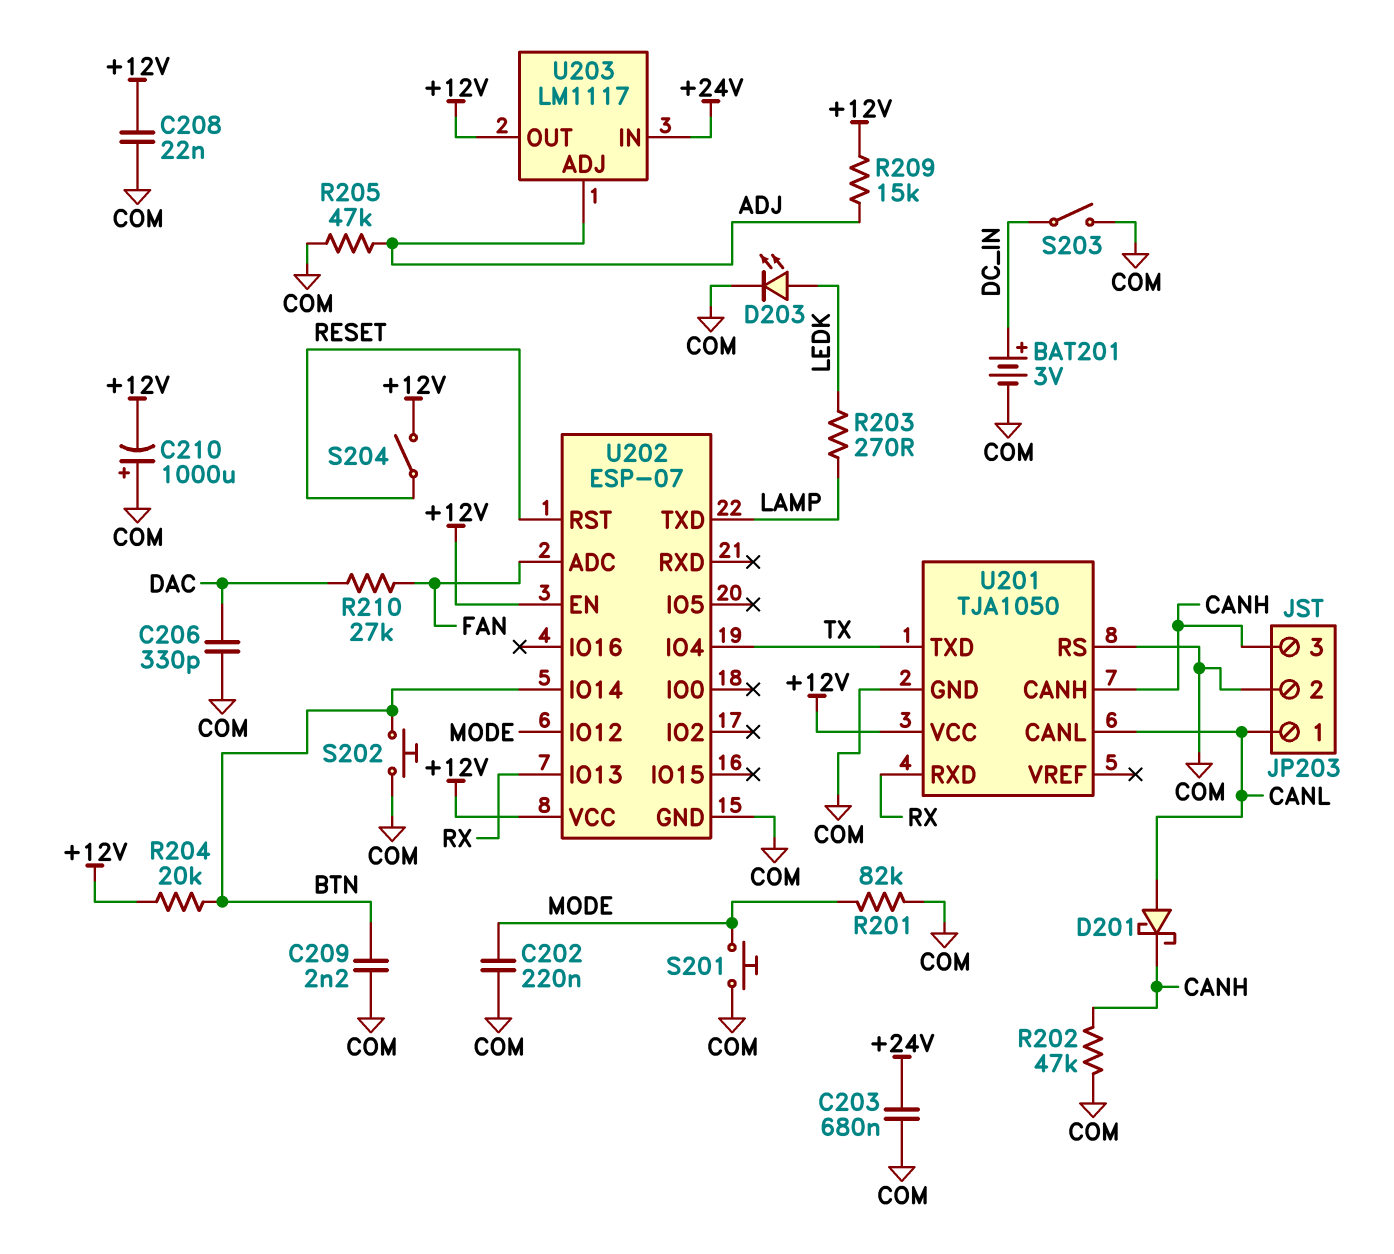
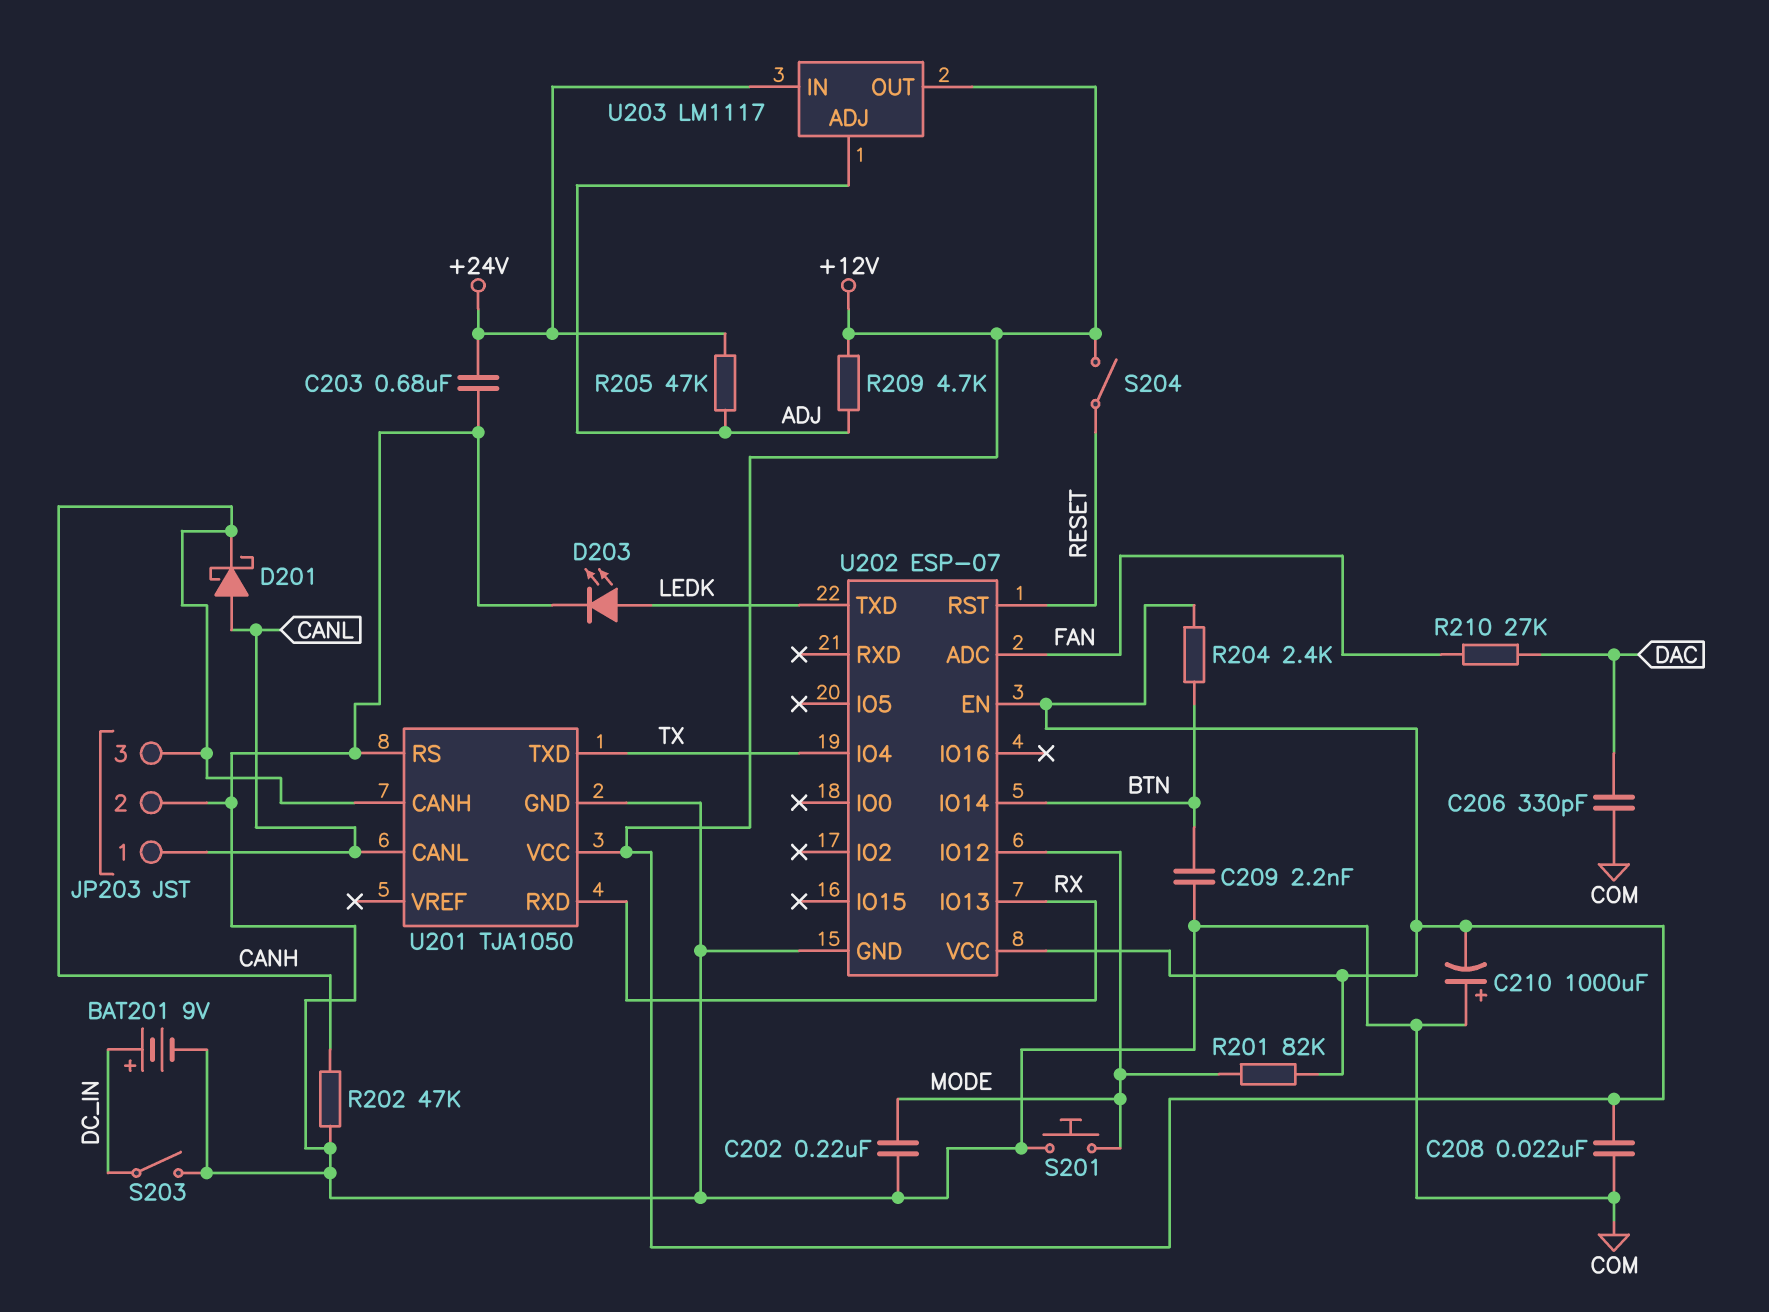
BAT201: 3V (plus DC_IN, minus COM) -> 9V (plus DC_IN, minus COM)
R201: 82k (COM, MODE) -> 82k (+12V, MODE)
R203: 270 (LAMP, LEDK) -> none
R204: 20k (+12V, BTN) -> 2.4k (+12V, BTN)
R205: 47k (ADJ, COM) -> 47k (+24V, ADJ)
R209: 15k (+12V, ADJ) -> 4.7k (+12V, ADJ)
S202: button (BTN, COM) -> none
U202 pin TXD: LAMP -> LEDK

